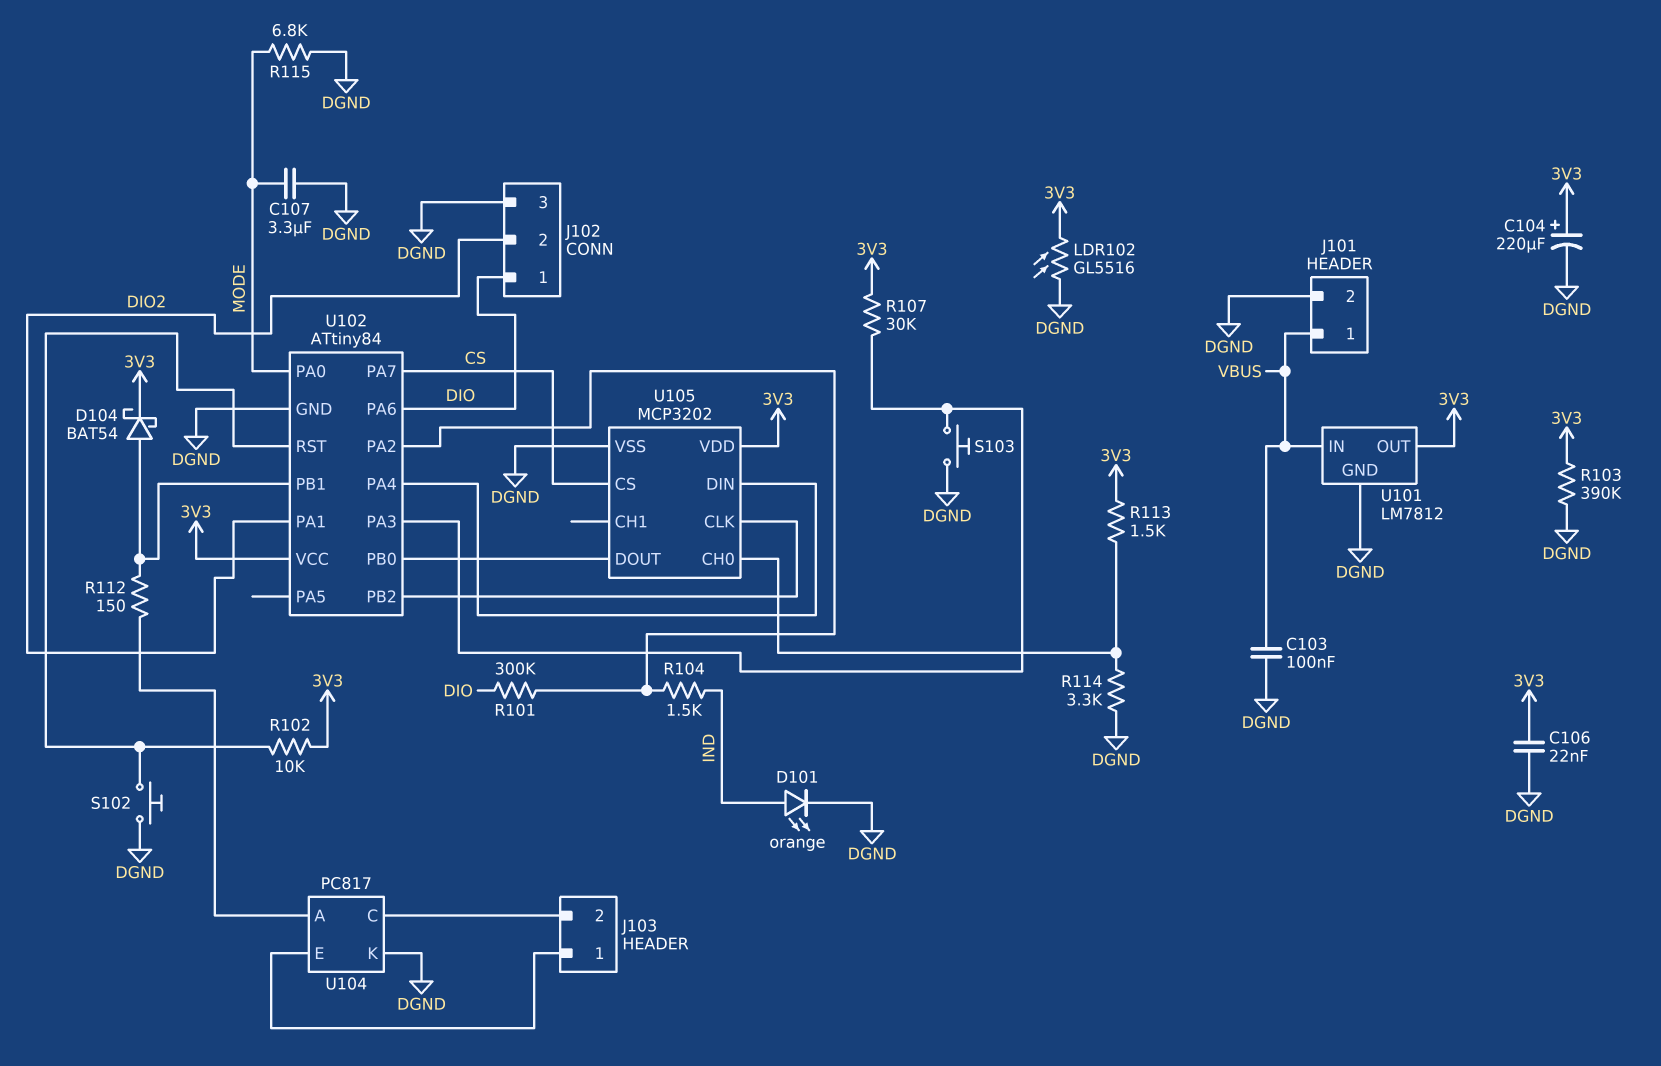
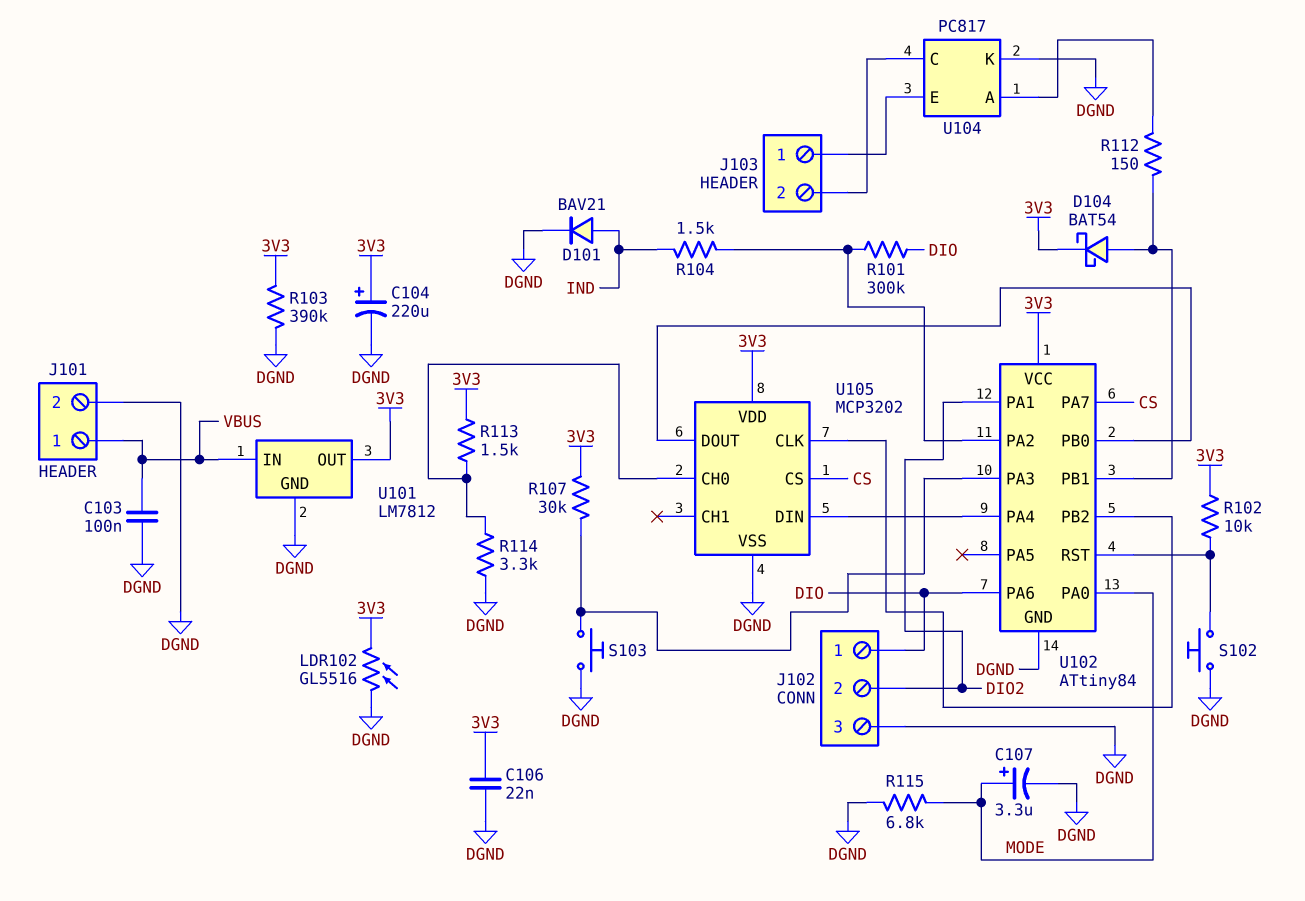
C107: 3.3uF (DGND, MODE) -> 3.3uF (plus MODE, minus DGND)
D101: LED orange (A IND, K DGND) -> diode BAV21 (A IND, K DGND)

